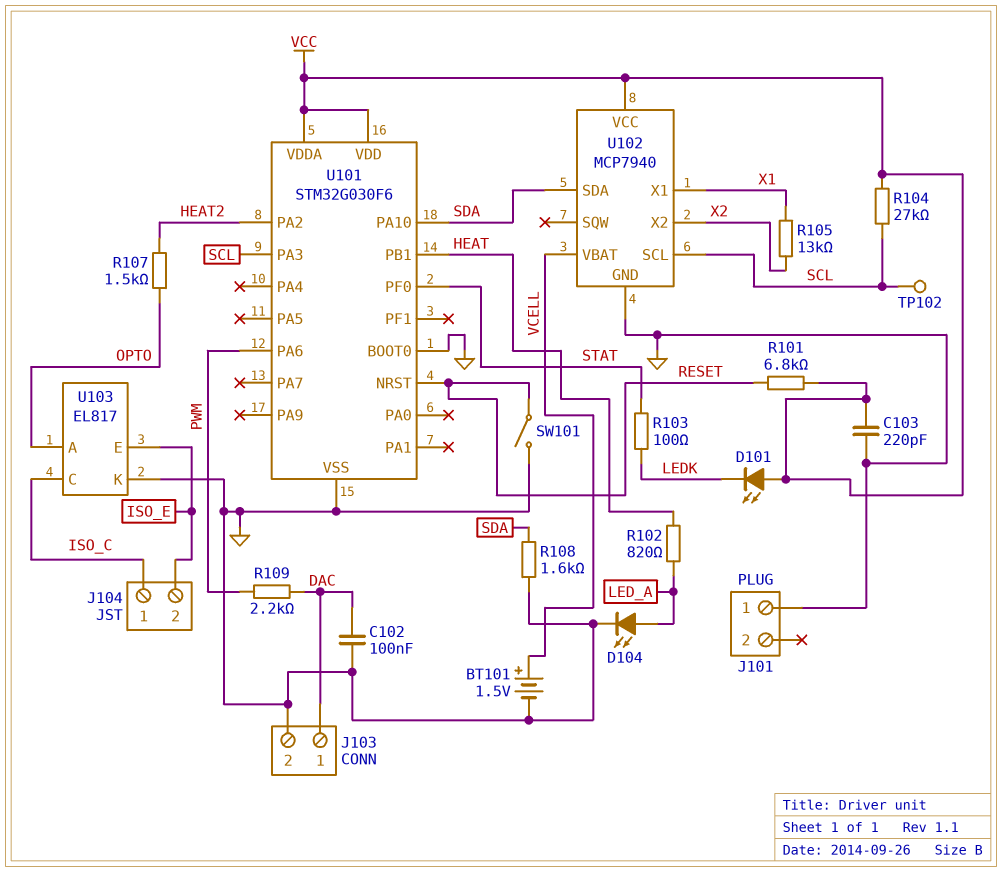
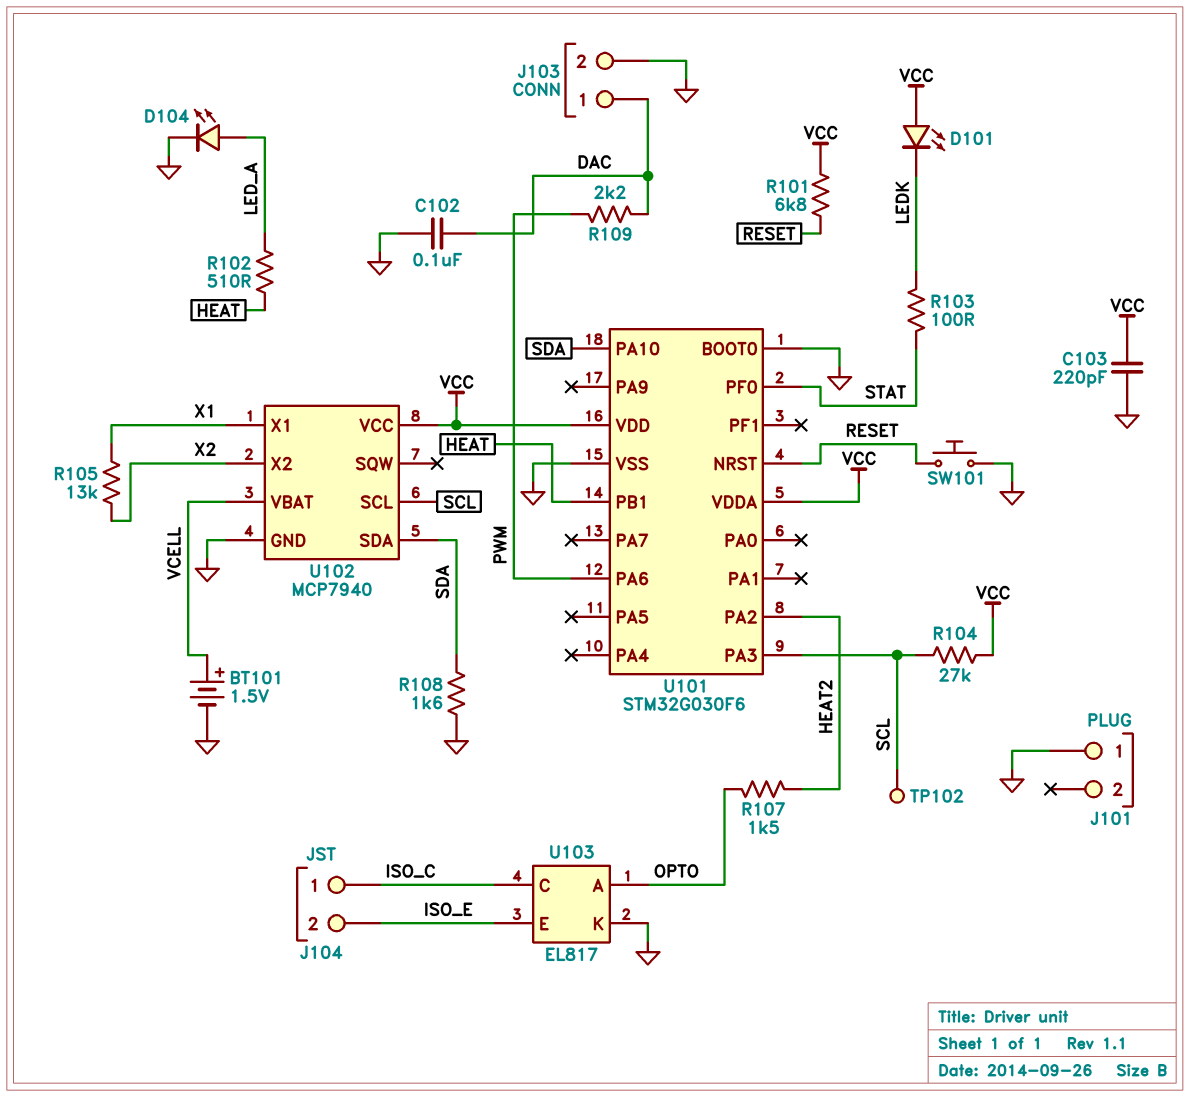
R102: 820 (HEAT, LED_A) -> 510 (HEAT, LED_A)
SW101: switch (GND, RESET) -> button (GND, RESET)

